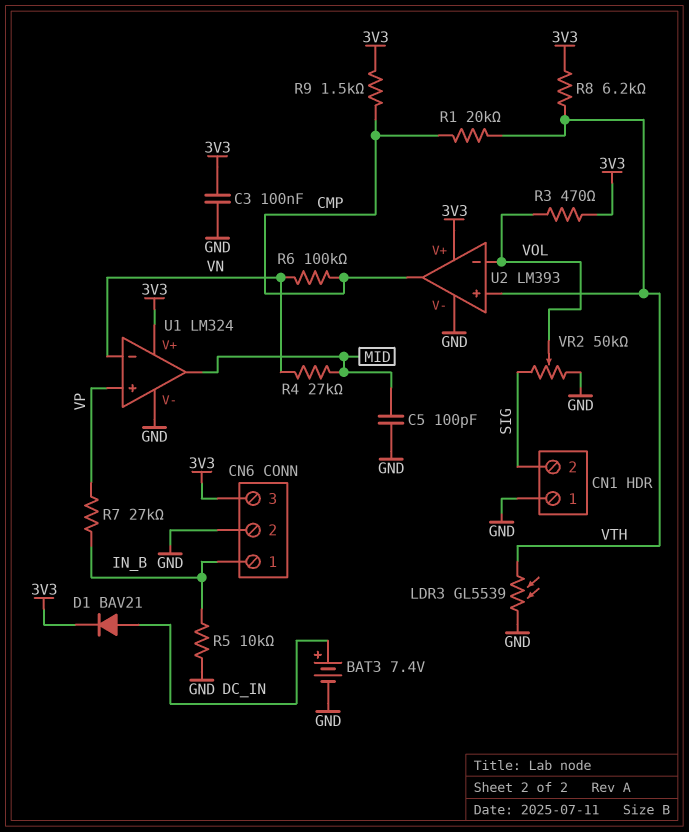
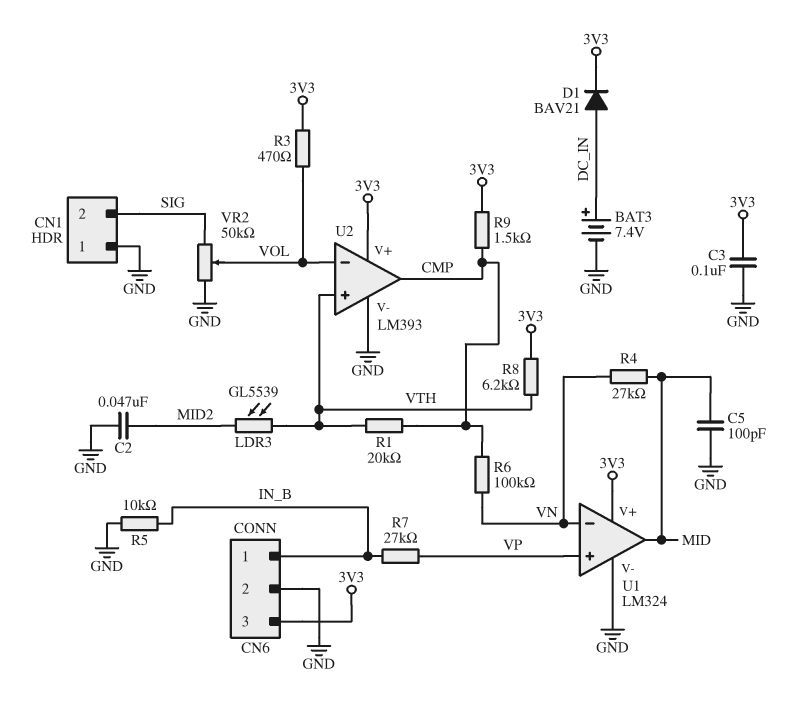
C2: none -> 47nF (GND, MID2)
LDR3: GL5539 (GND, VTH) -> GL5539 (MID2, VTH)

